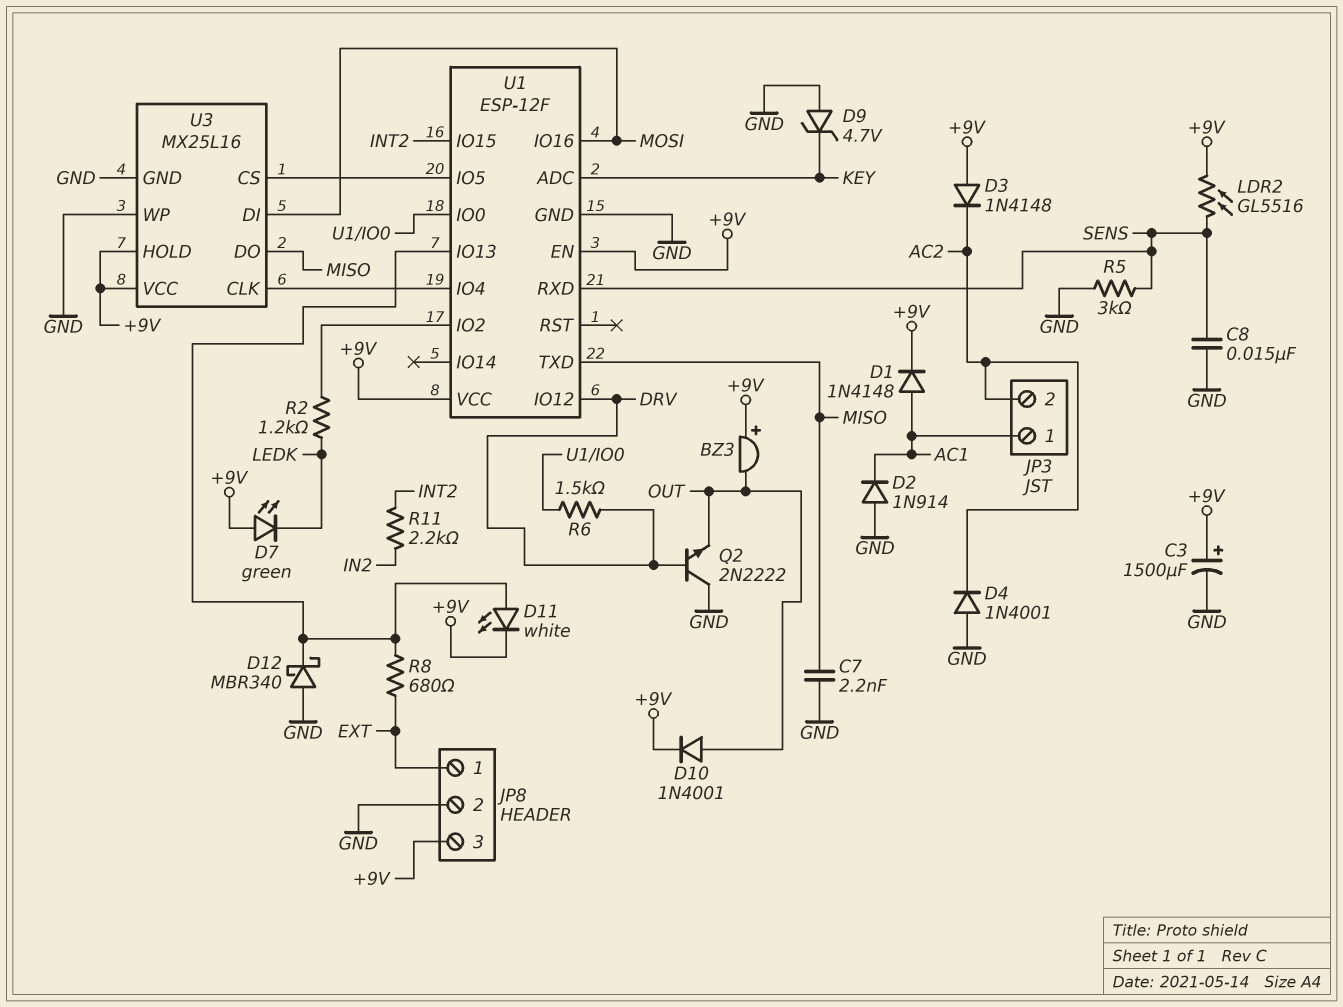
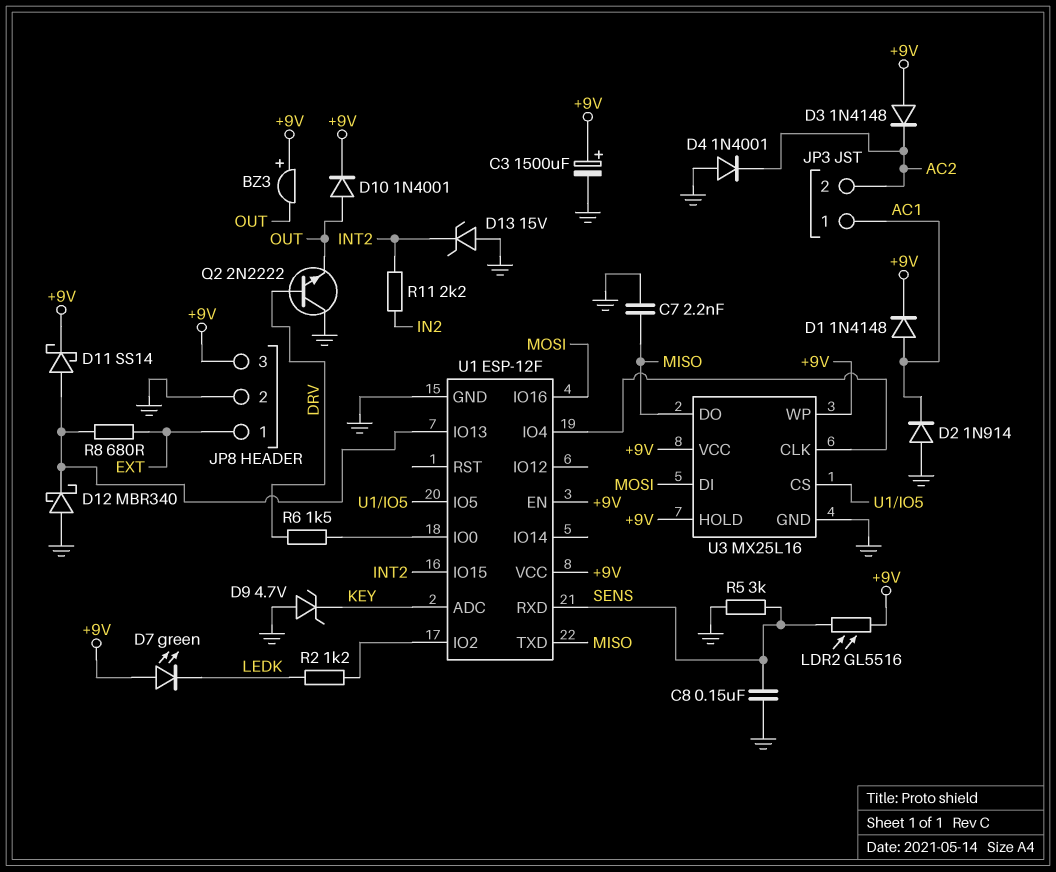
C8: 15nF (GND, SENS) -> 150nF (GND, SENS)
D11: LED white (A U1/IO13, K +9V) -> schottky SS14 (A U1/IO13, K +9V)
D13: none -> zener 15V (A GND, K INT2)
U1 pin IO12: DRV -> none
U3 pin WP: GND -> +9V

